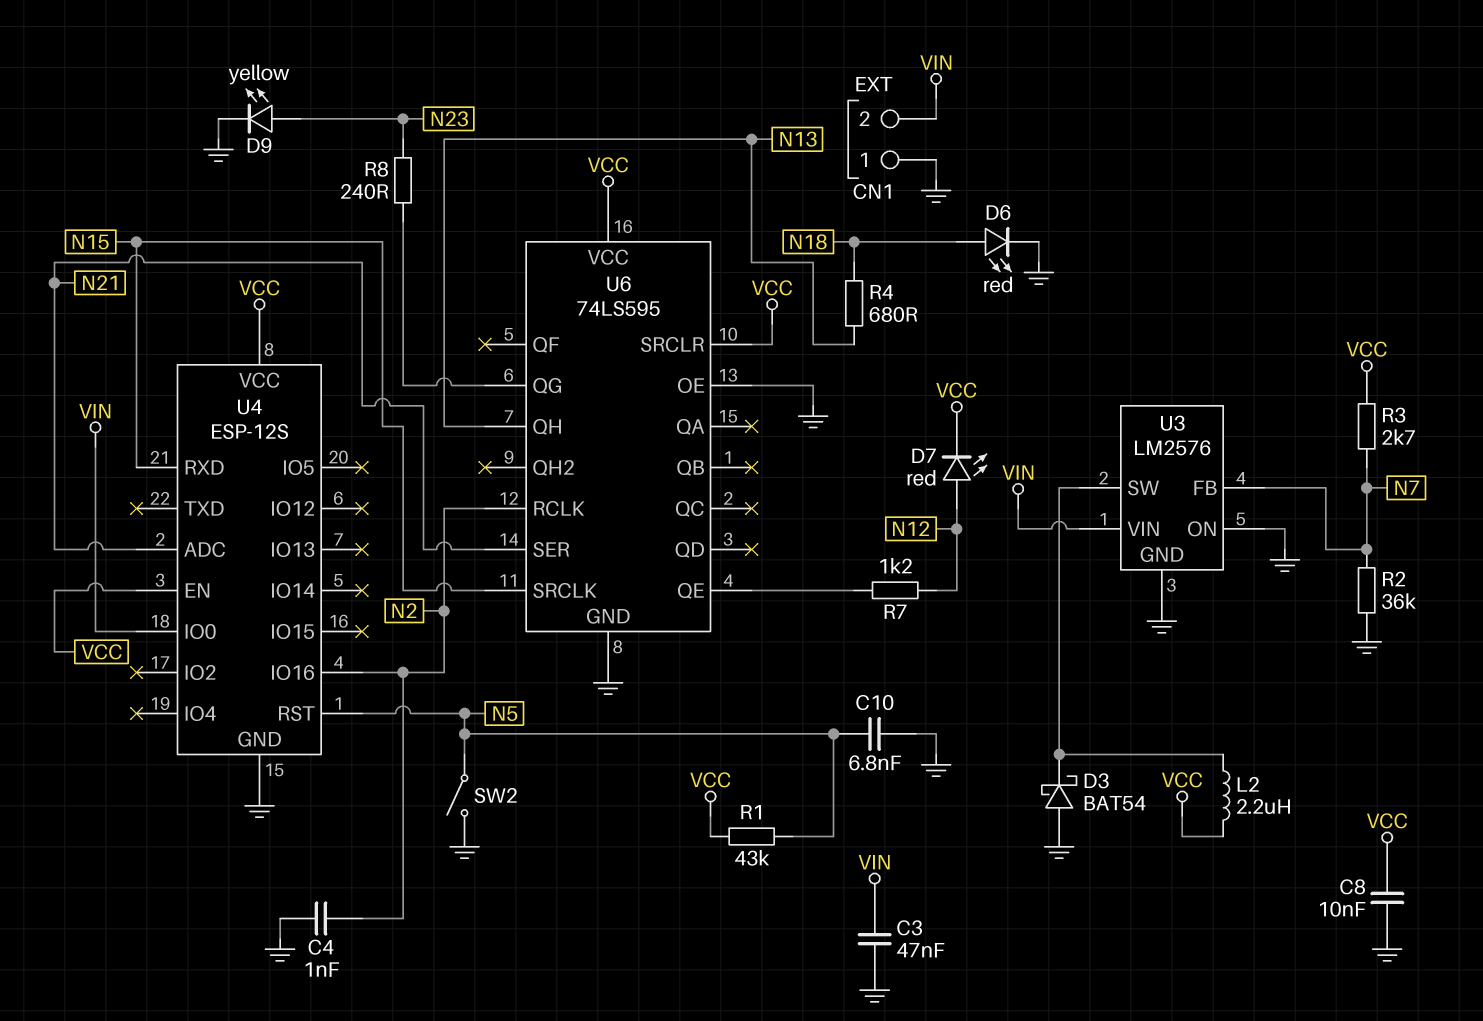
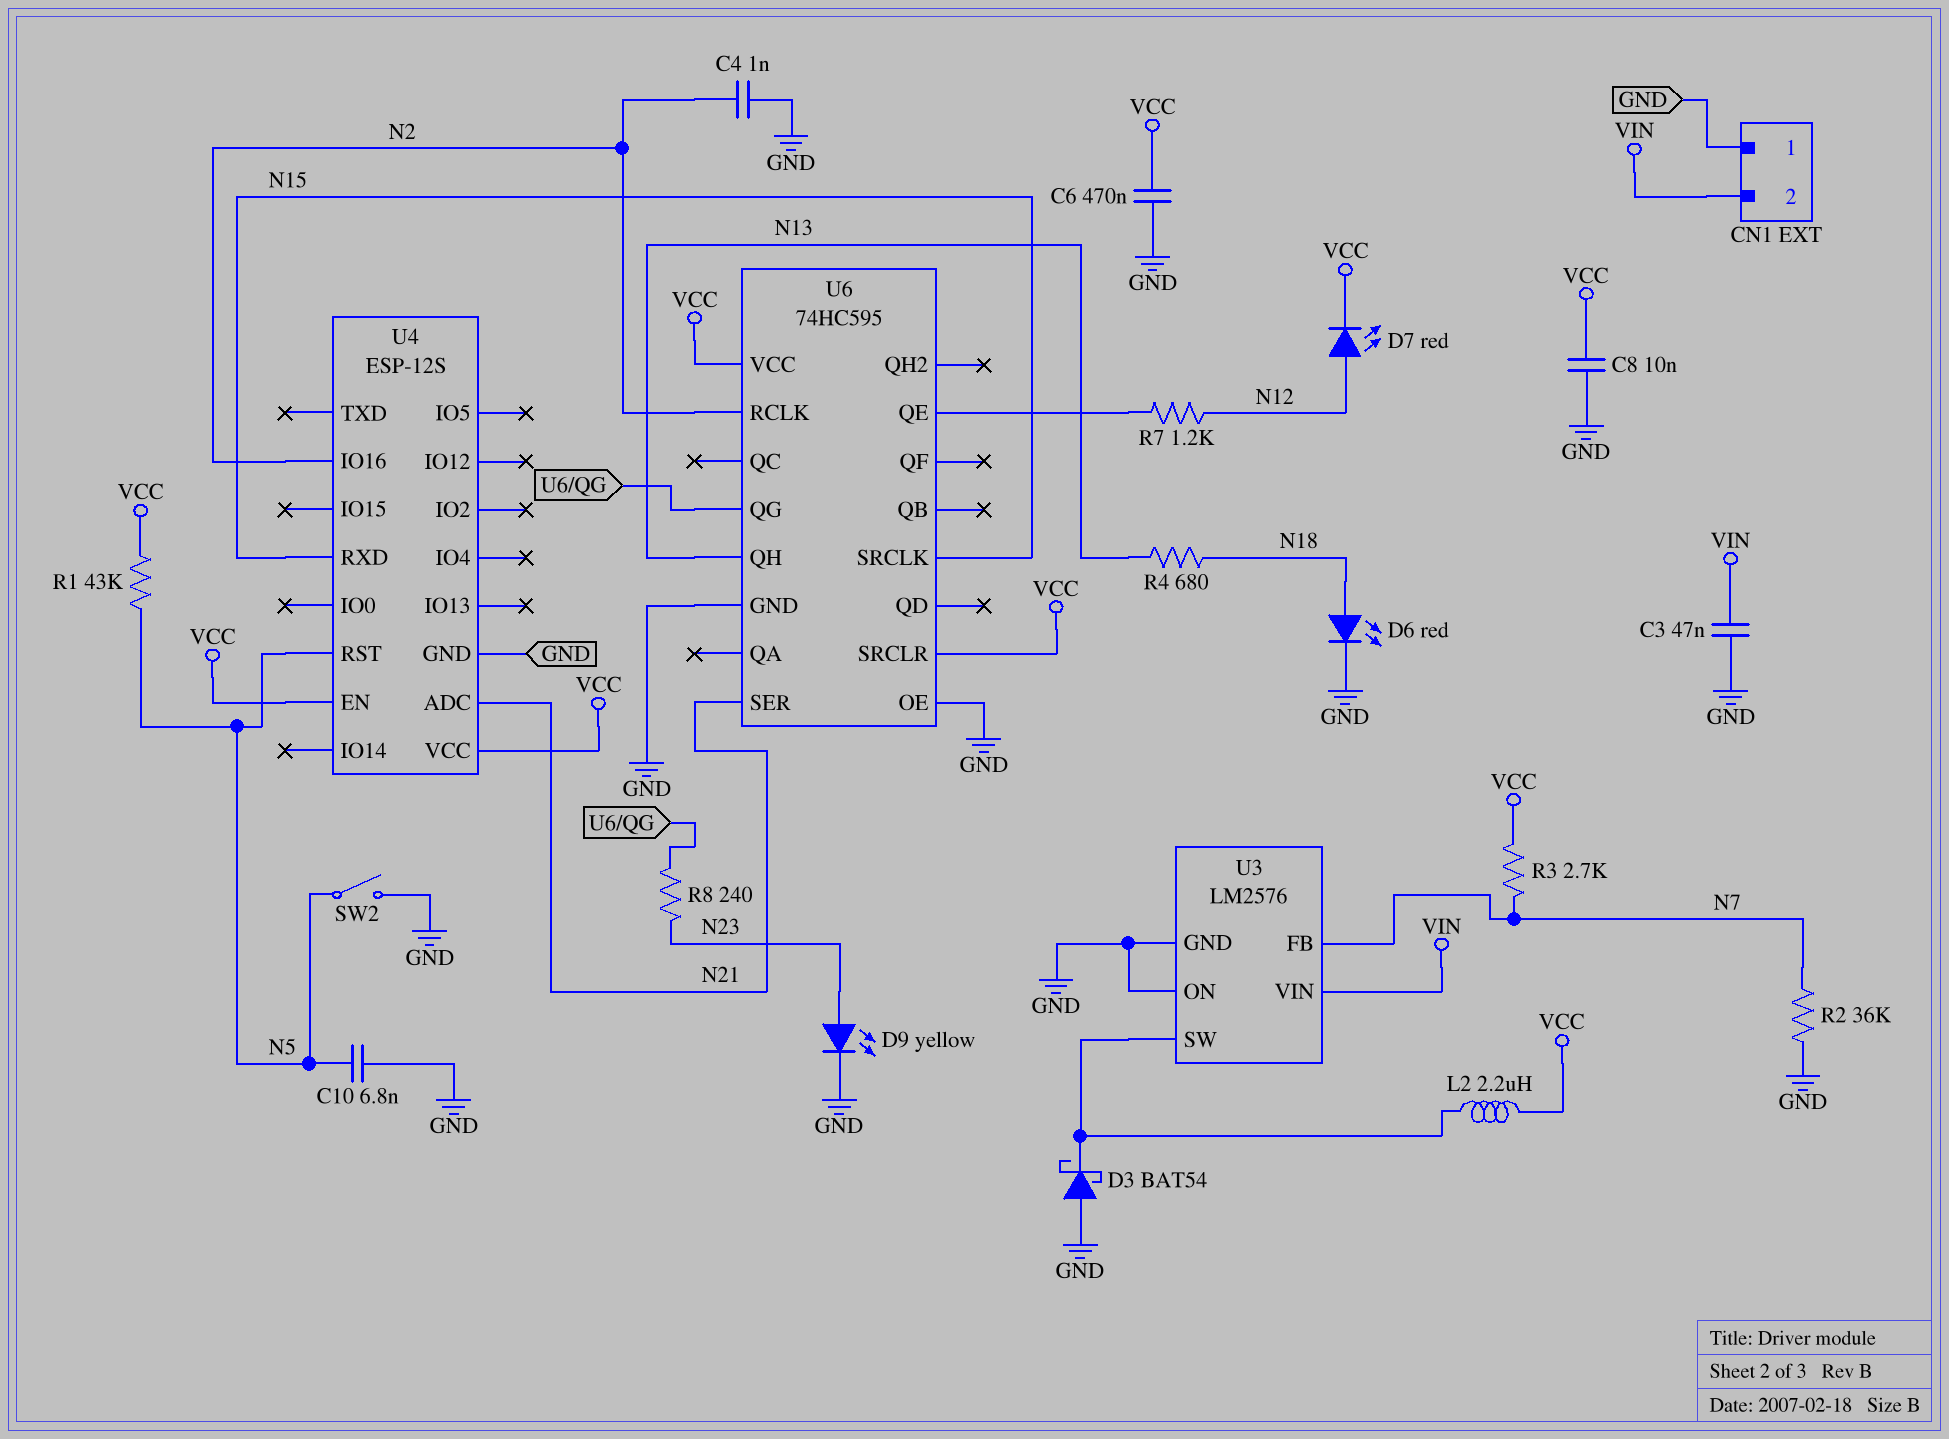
C6: none -> 470nF (GND, VCC)
U4 pin IO0: VIN -> none
U6: 74LS595 -> 74HC595

